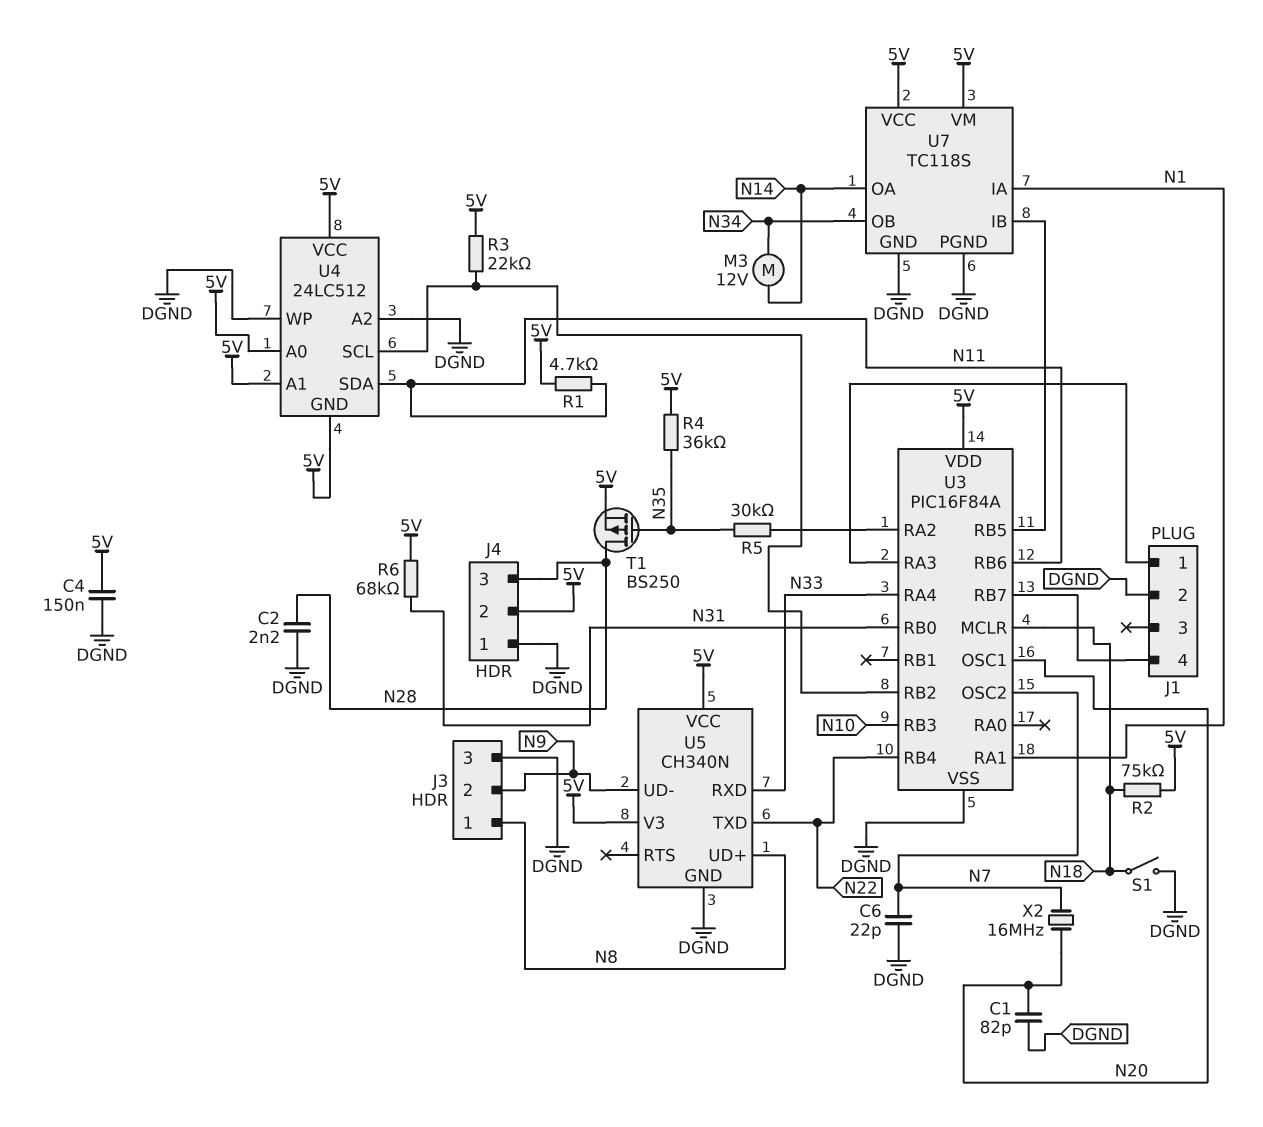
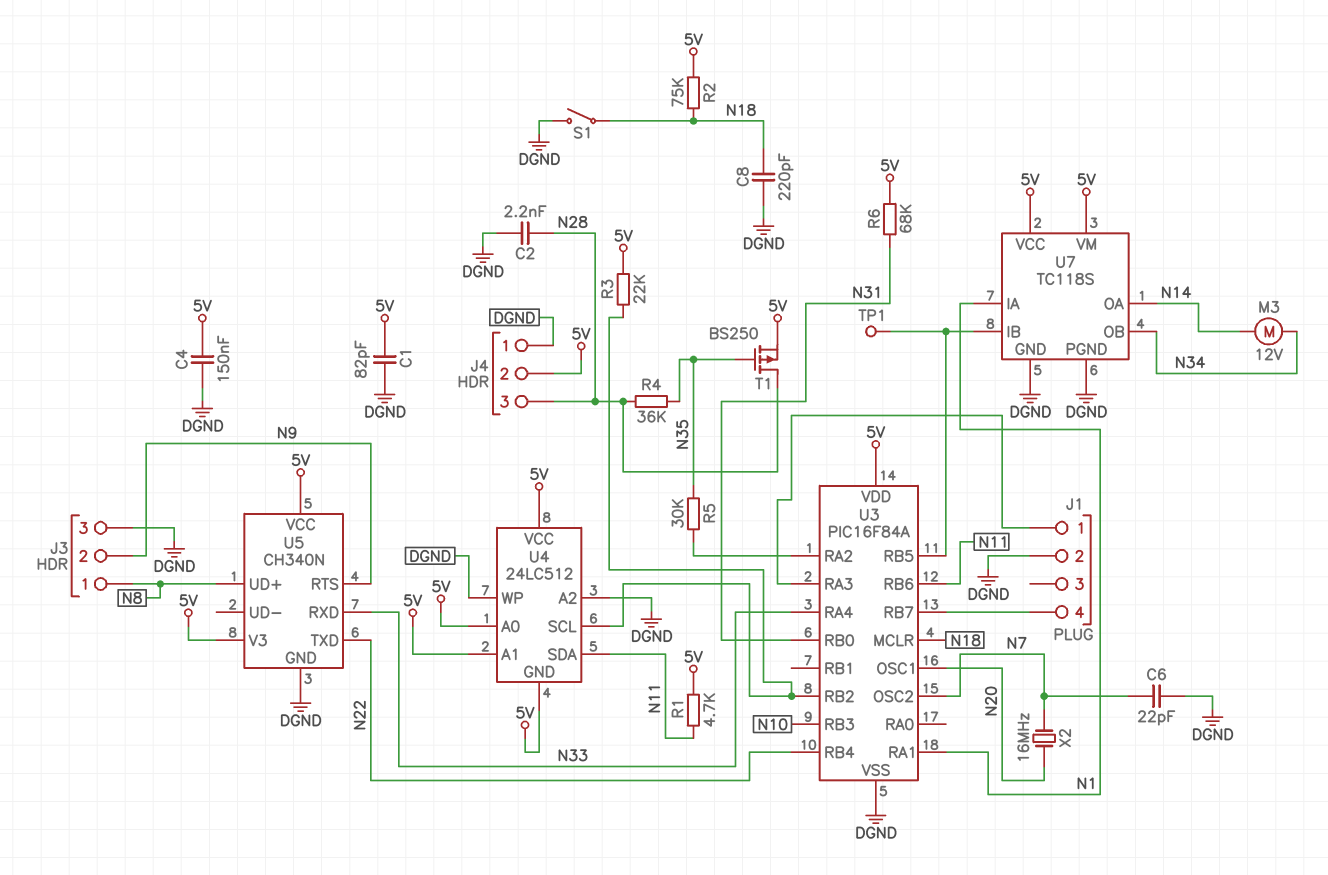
C1: 82pF (DGND, N20) -> 82pF (5V, DGND)
C8: none -> 220pF (DGND, N18)
R4: 36k (5V, N35) -> 36k (N28, N35)
TP1: none -> test point (U3/RB5)
U5 pin RTS: none -> N9
U5 pin UD-: N9 -> none

